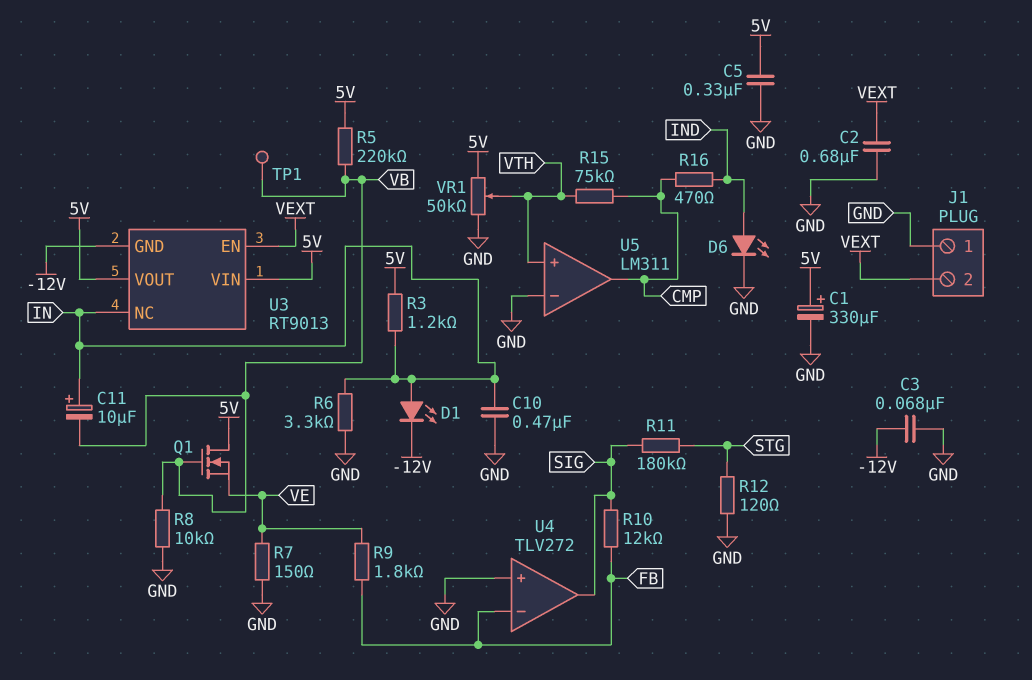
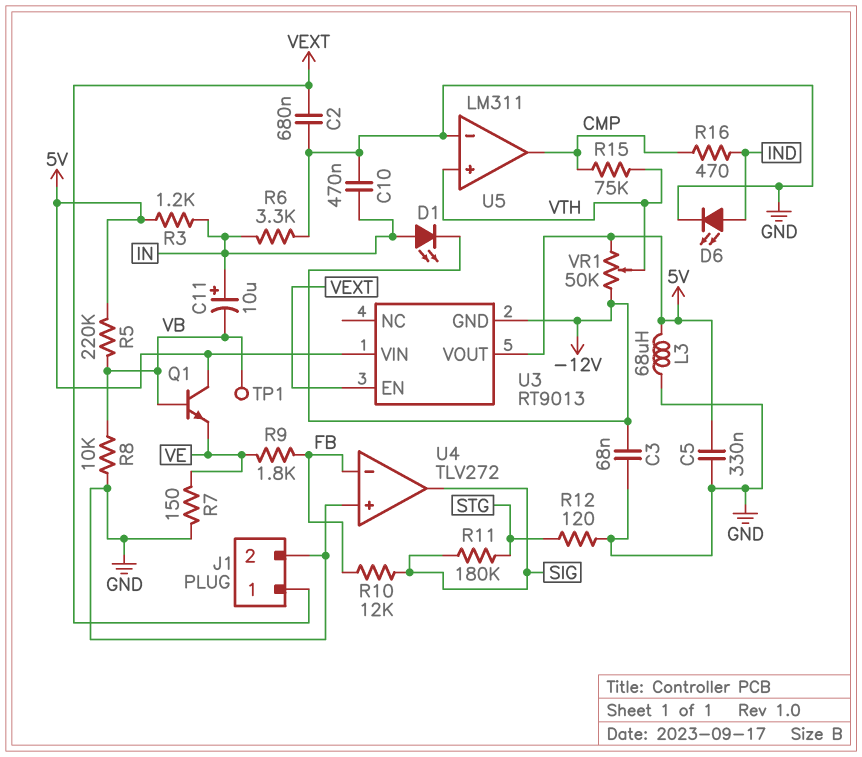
C1: 330uF (plus 5V, minus GND) -> none
J1 pin 1: GND -> VEXT
J1 pin 2: VEXT -> GND
L3: none -> 68uH (5V, GND)
Q1: NMOS (G VB, D 5V, S VE) -> NPN (B VB, C 5V, E VE)
U3 pin NC: IN -> none
VR1: 50k (5V, GND, wiper VTH) -> 50k (-12V, 5V, wiper VTH)

